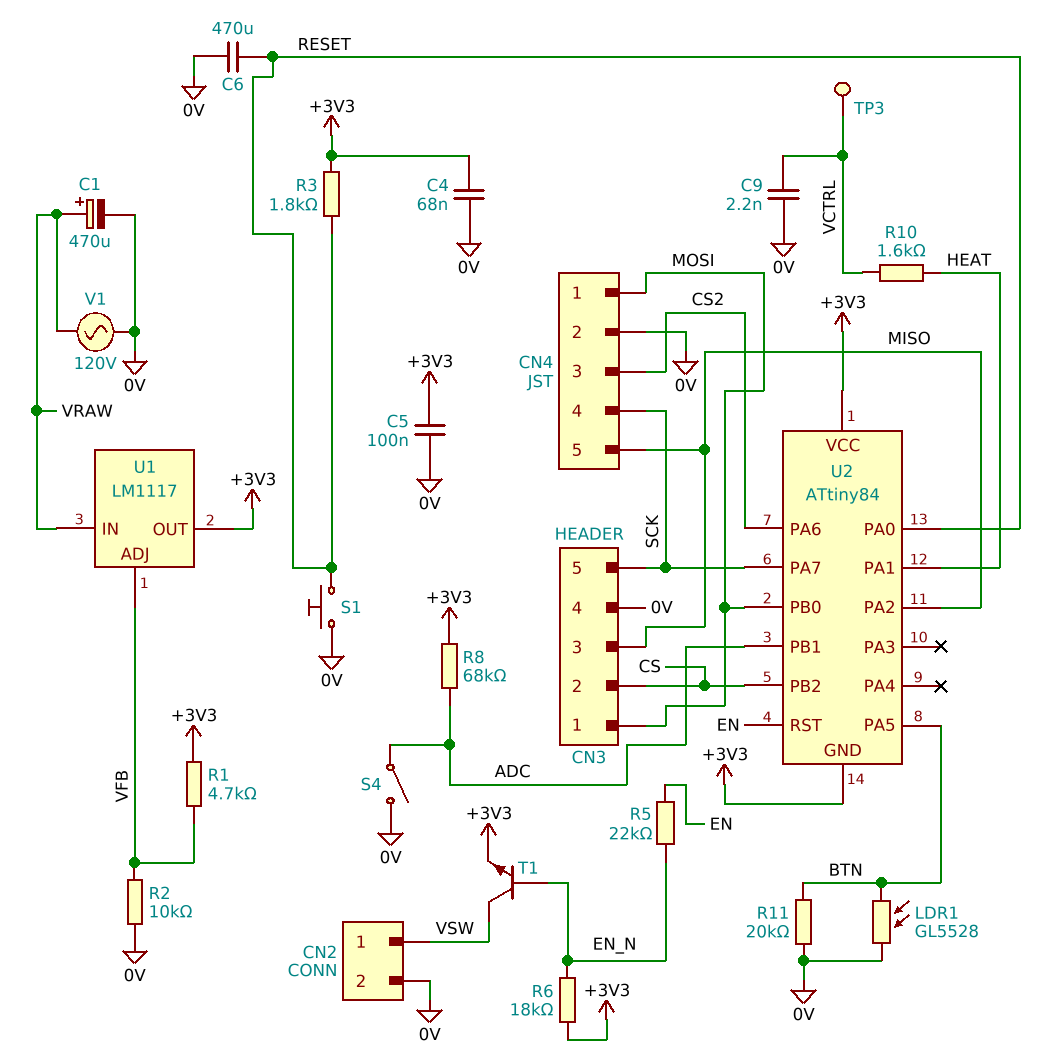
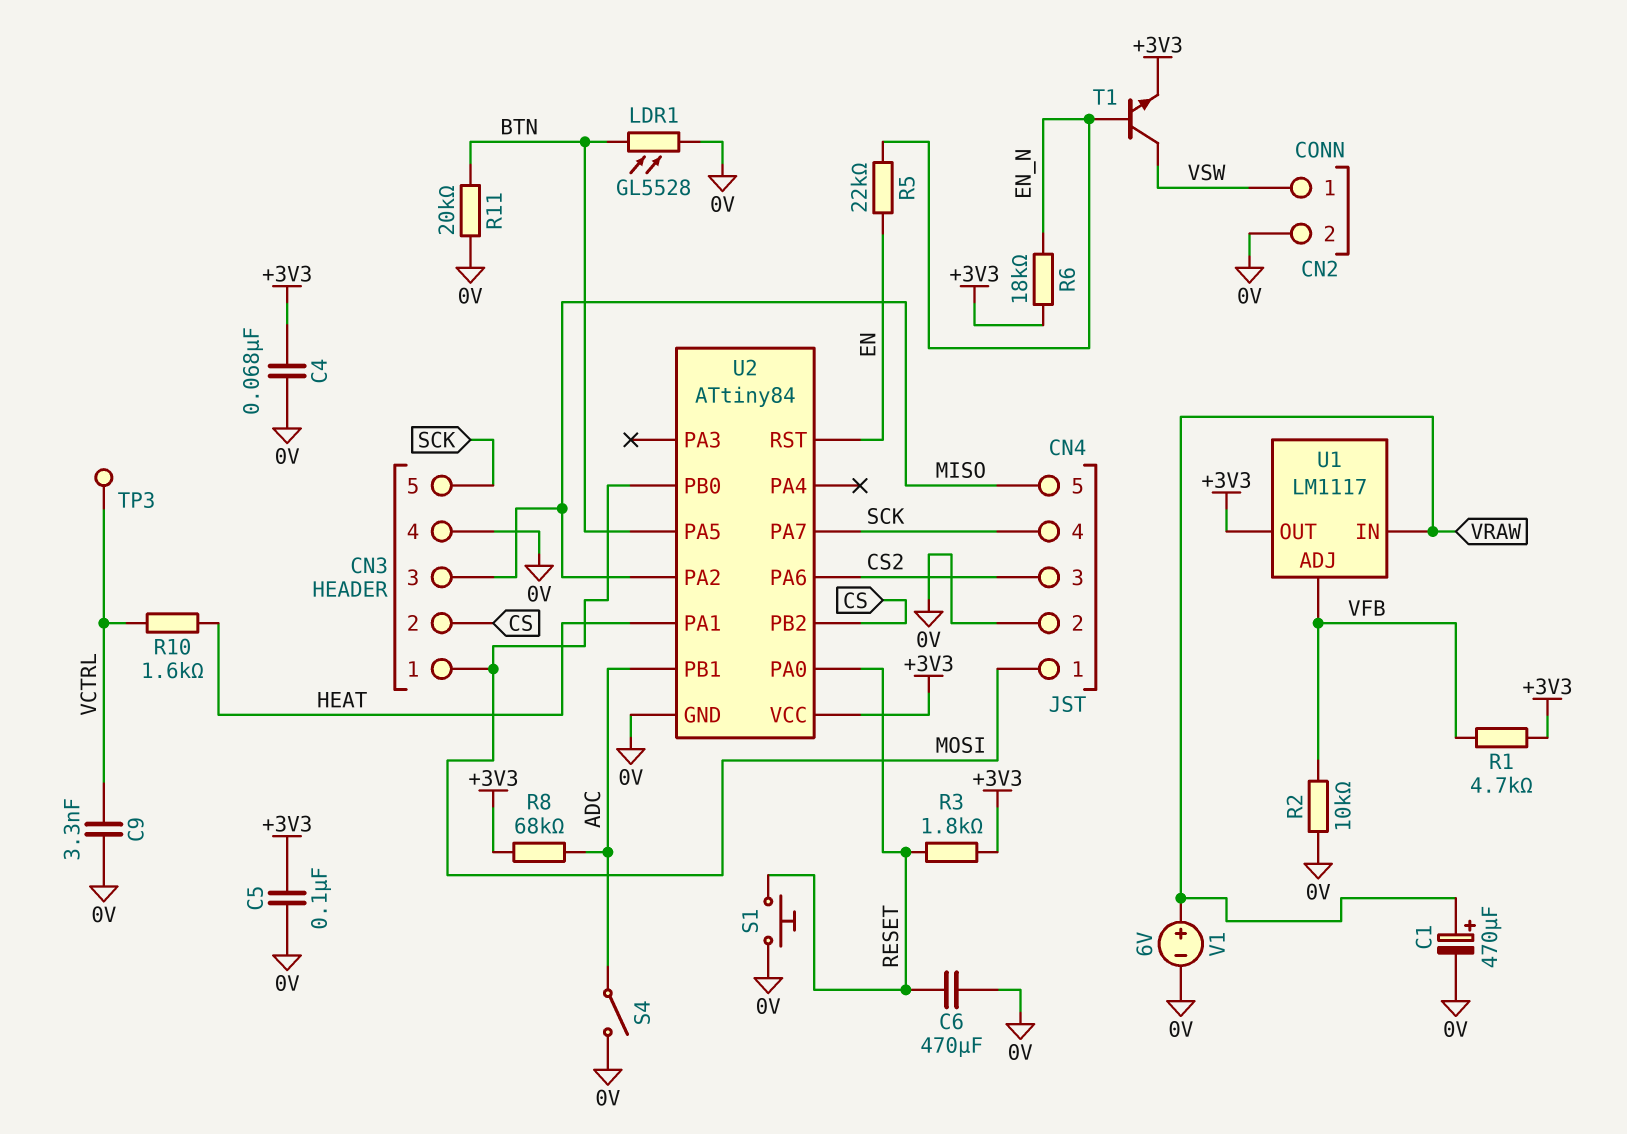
C9: 2.2nF (0V, VCTRL) -> 3.3nF (0V, VCTRL)
U2 pin GND: +3V3 -> 0V
V1: AC 120V (0V, VRAW) -> 6V (plus VRAW, minus 0V)

